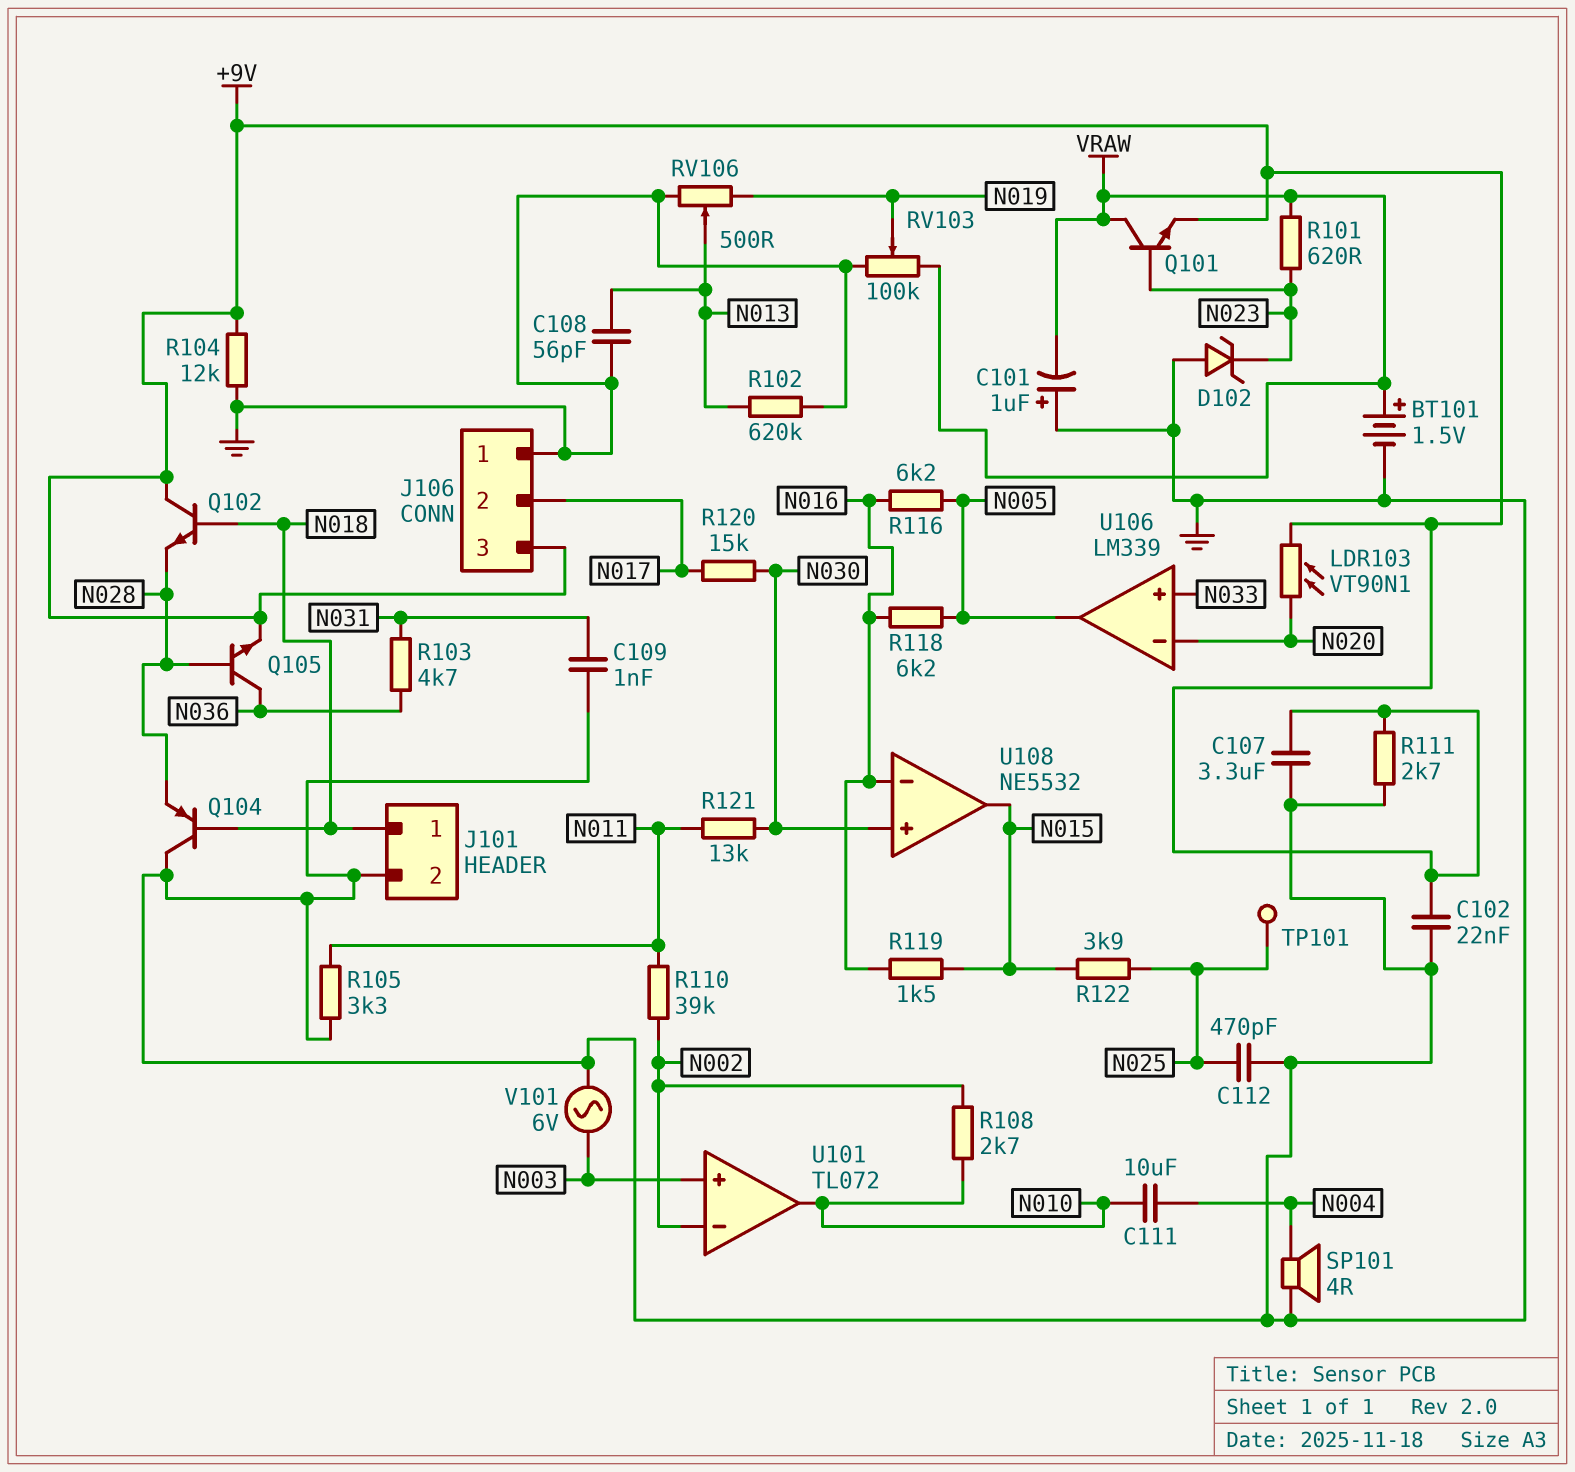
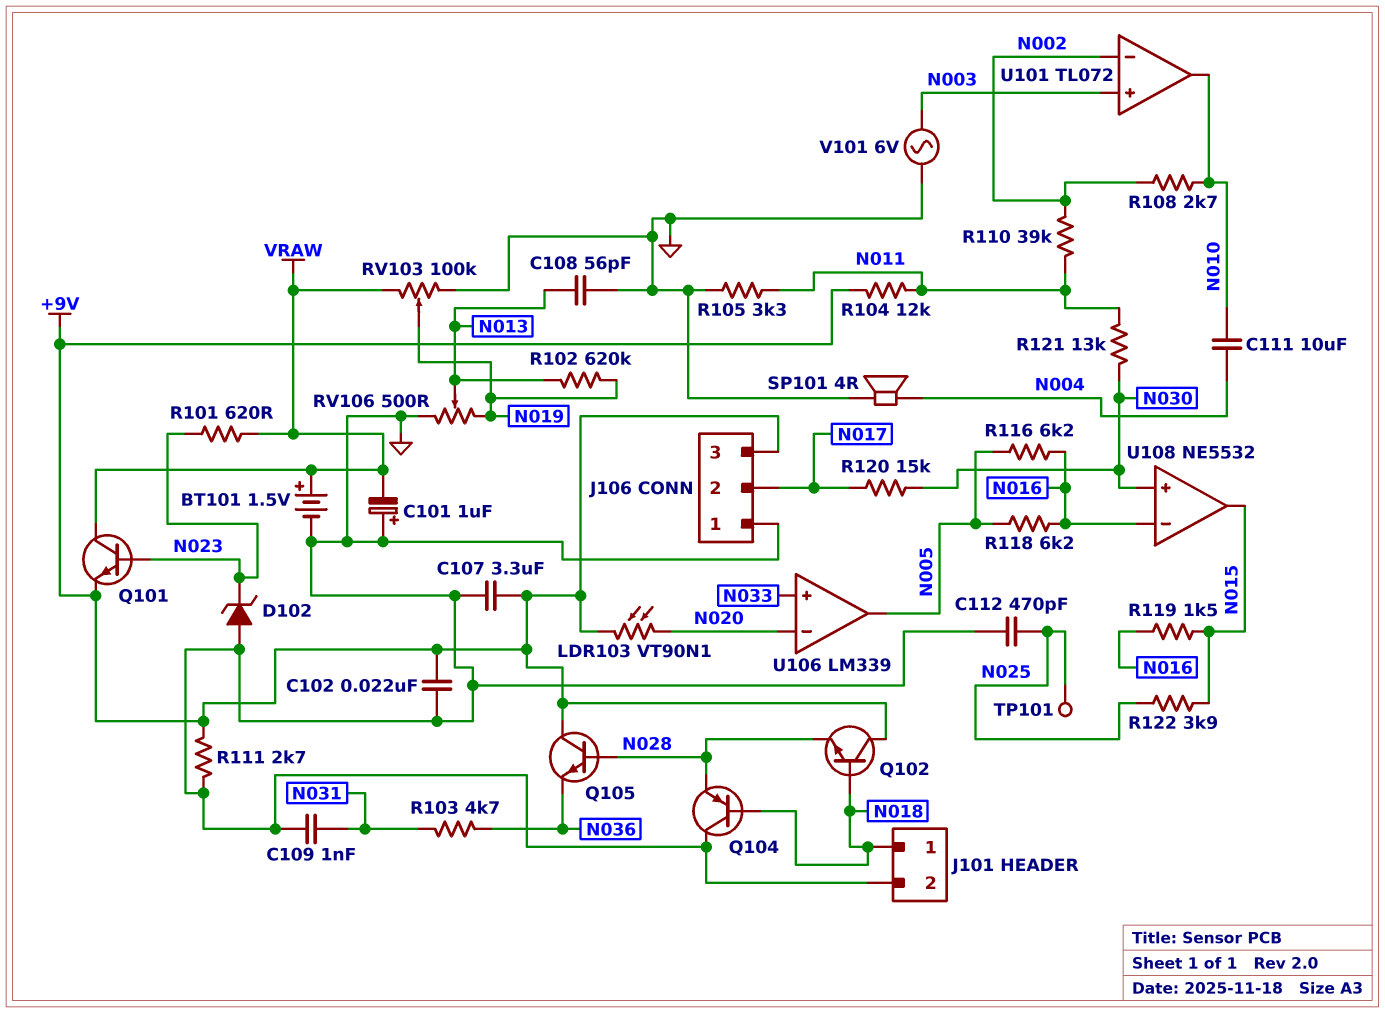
Q105: NPN (B N028, C N036, E +9V) -> NPN (B N028, C +9V, E N036)
R102: 620k (GND, N013) -> 620k (N013, N019)
R104: 12k (+9V, GND) -> 12k (+9V, N011)

